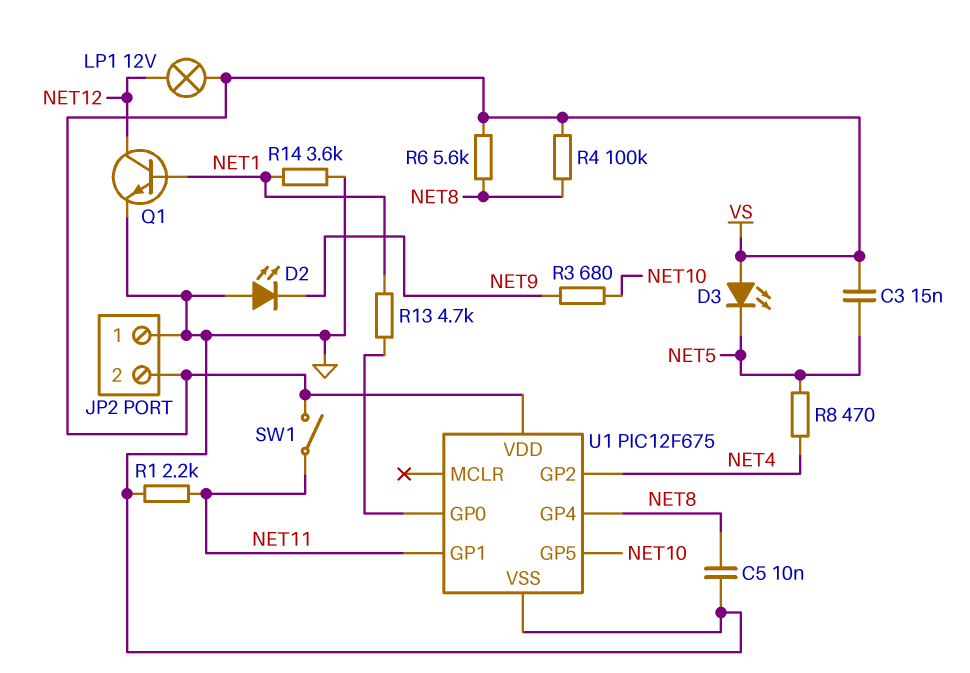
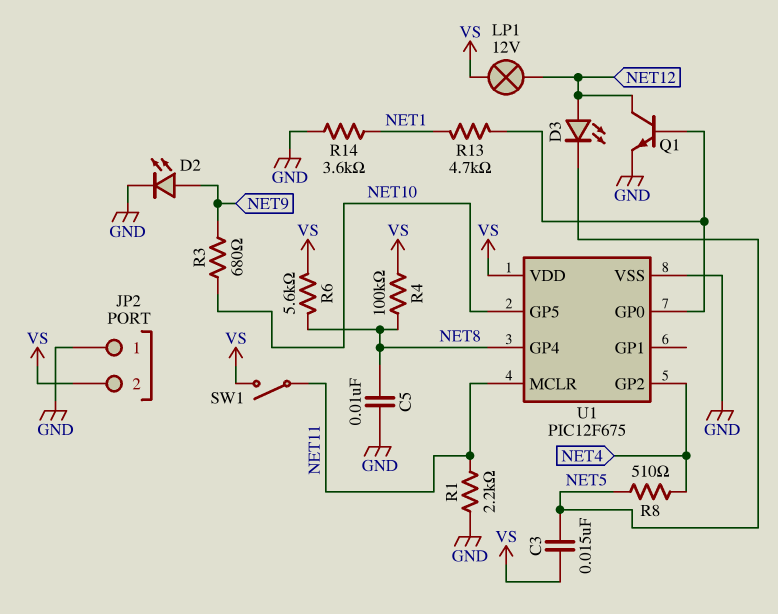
D2: LED (A GND, K NET9) -> LED (A NET9, K GND)
D3: LED (A VS, K NET5) -> LED (A NET12, K NET5)
Q1: NPN (B NET1, C NET12, E GND) -> NPN (B U1/GP0, C NET12, E GND)
R8: 470 (NET4, NET5) -> 510 (NET4, NET5)
U1 pin GP1: NET11 -> none
U1 pin MCLR: none -> NET11

